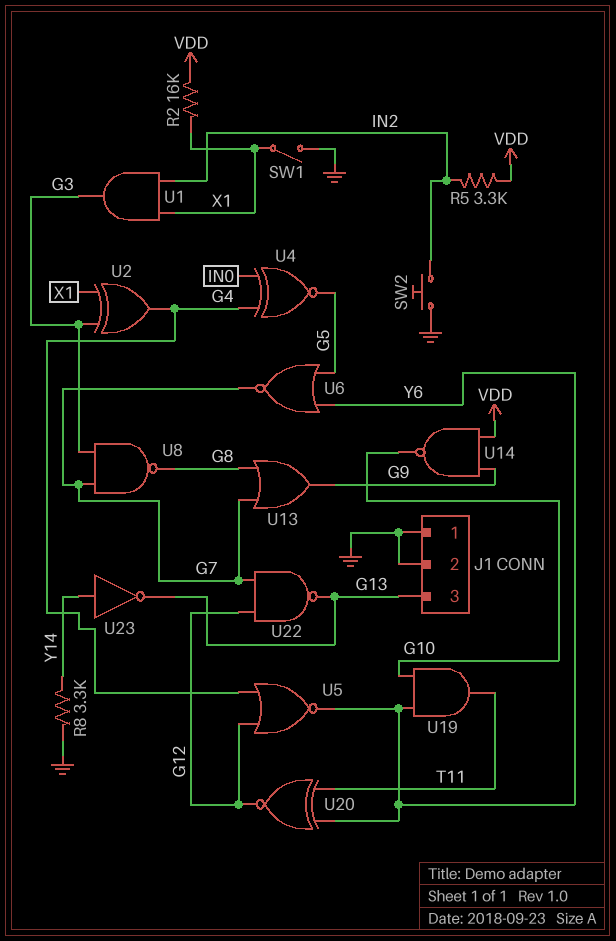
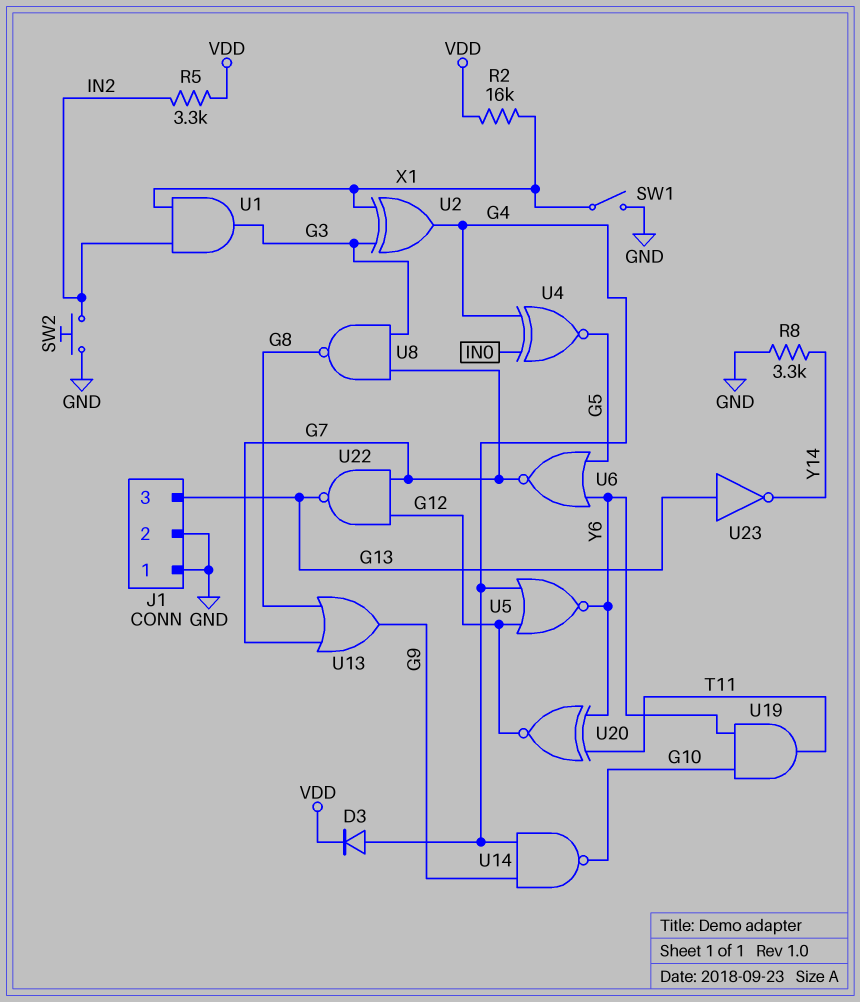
D3: none -> diode (A G4, K VDD)
U14: NAND (in G9, in VDD, out G10) -> NAND (in G4, in G9, out G10)
U23: NOT (in Y14, out G13) -> NOT (in G13, out Y14)

